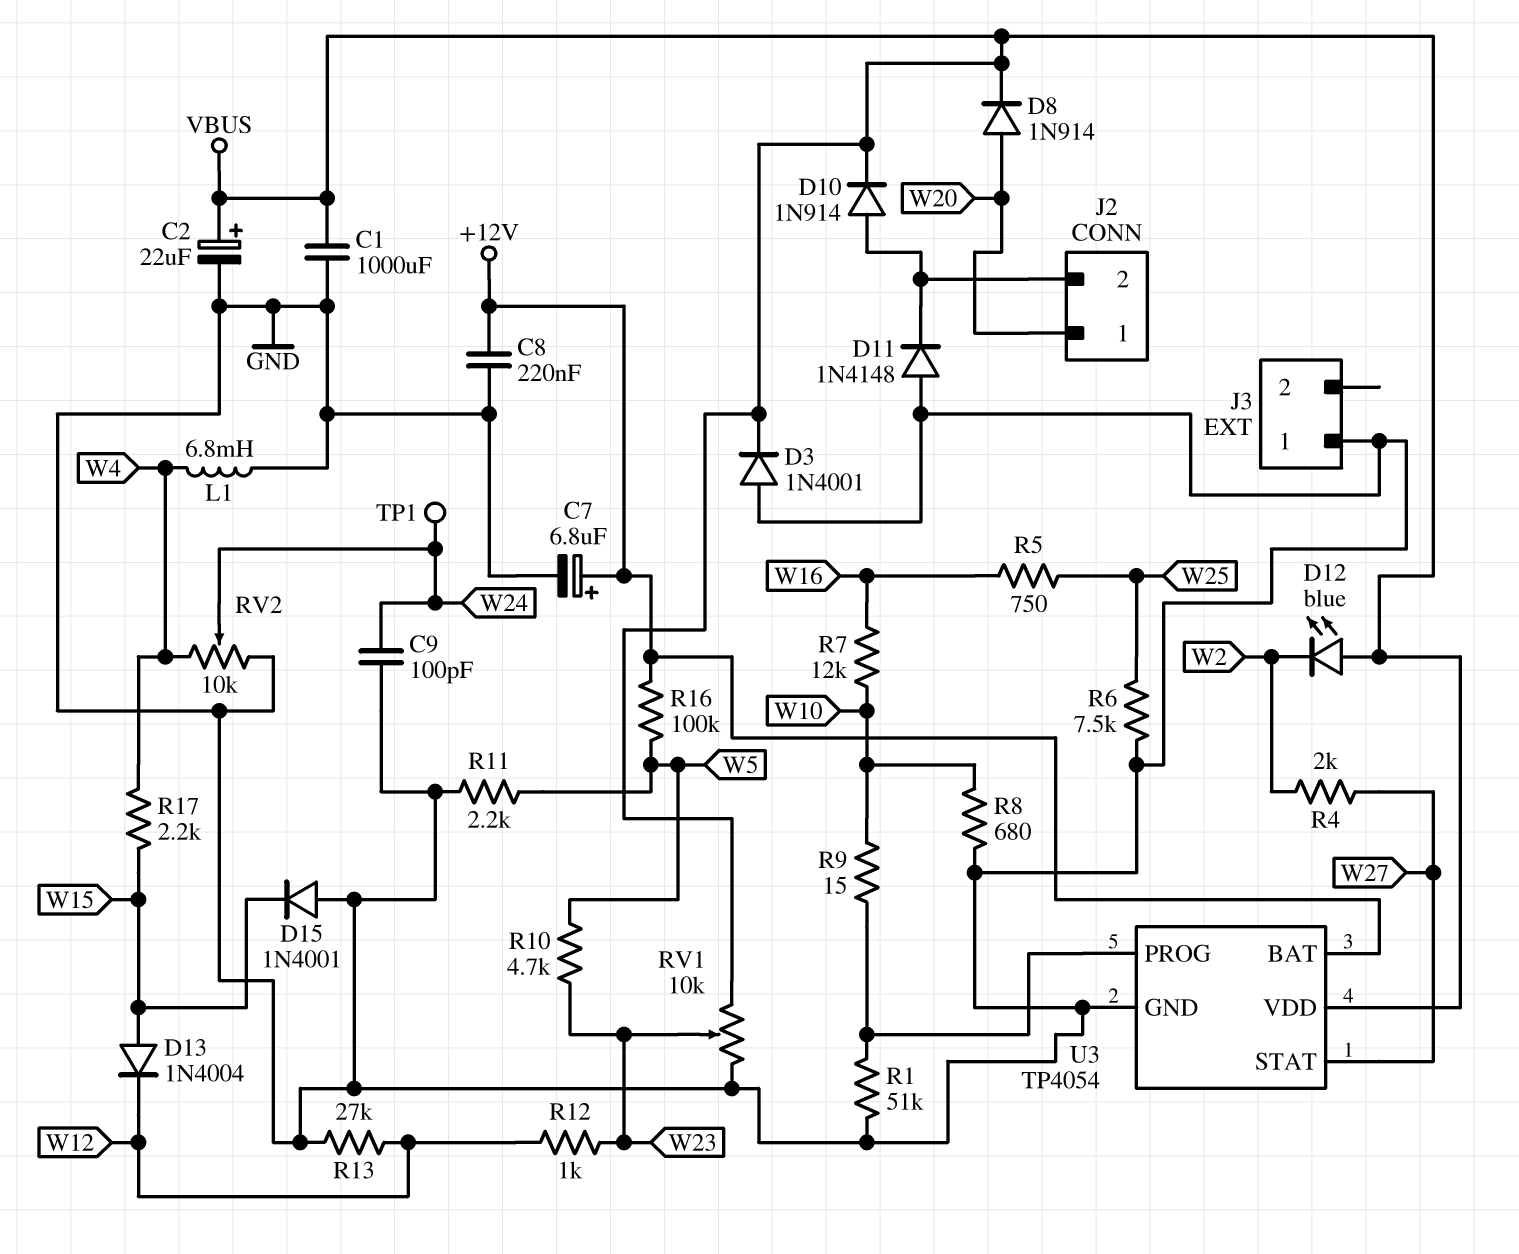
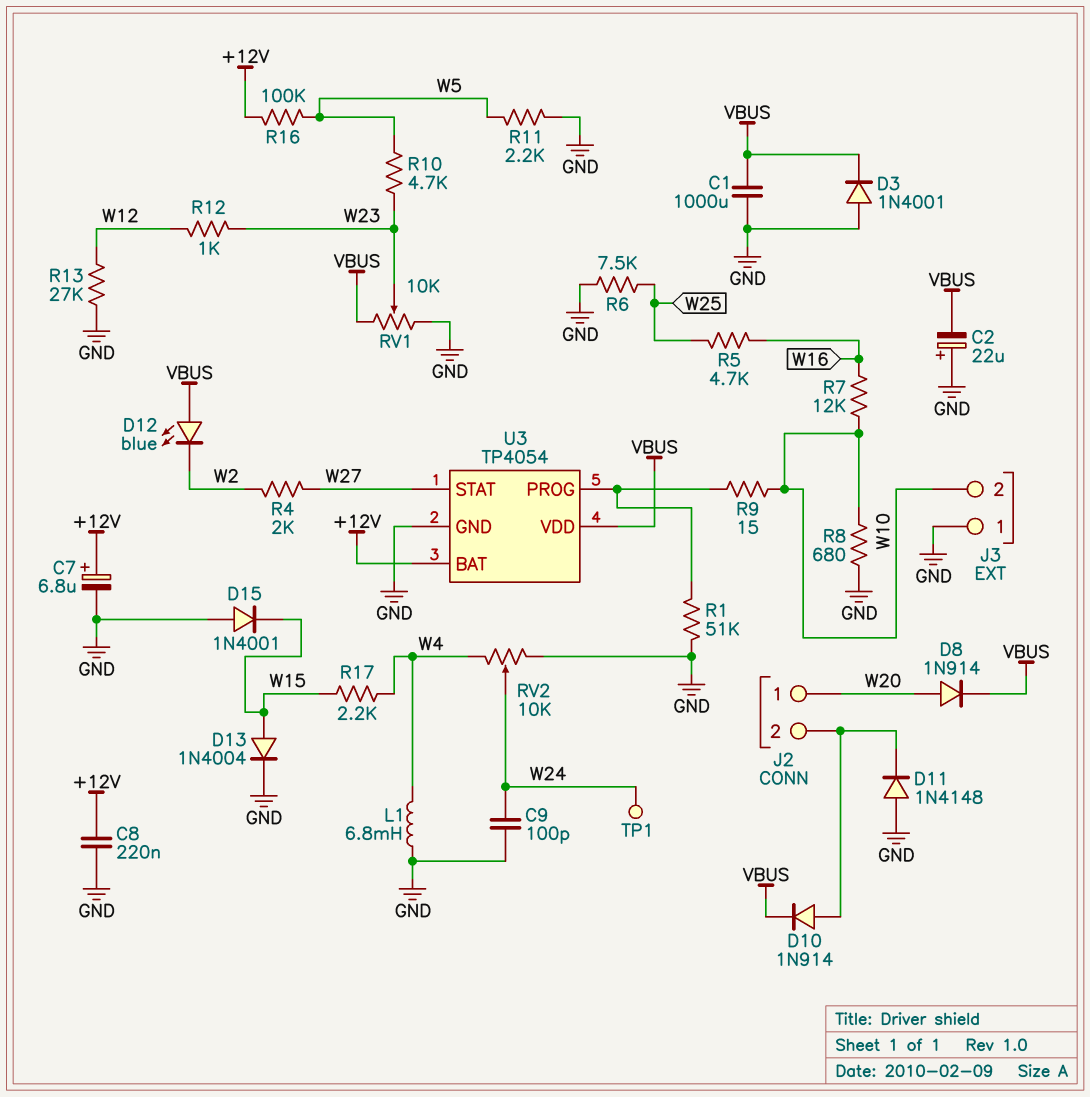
C2: 22uF (plus VBUS, minus GND) -> 22uF (plus GND, minus VBUS)
D13: diode 1N4004 (A W15, K W12) -> diode 1N4004 (A W15, K GND)
J3 pin 2: none -> W10
R5: 750 (W16, W25) -> 4.7k (W16, W25)

